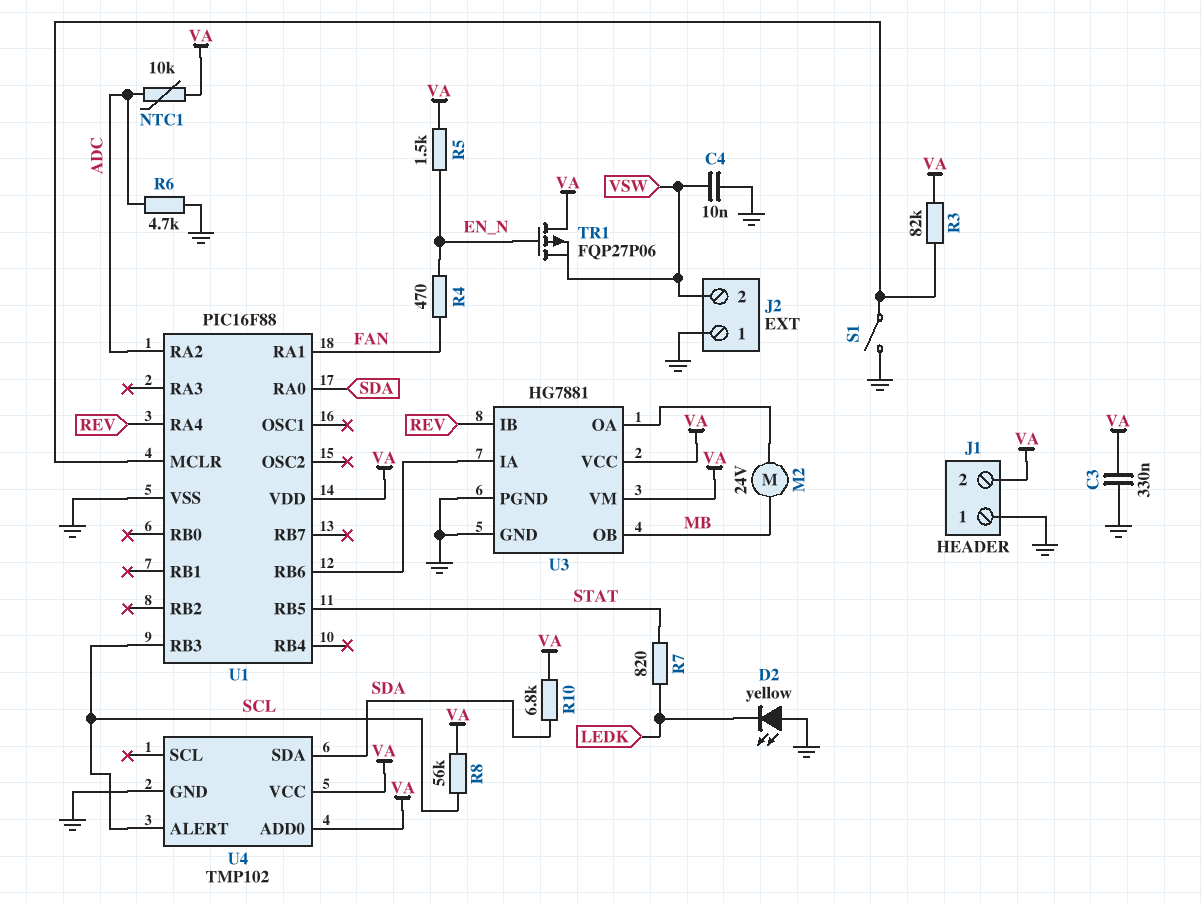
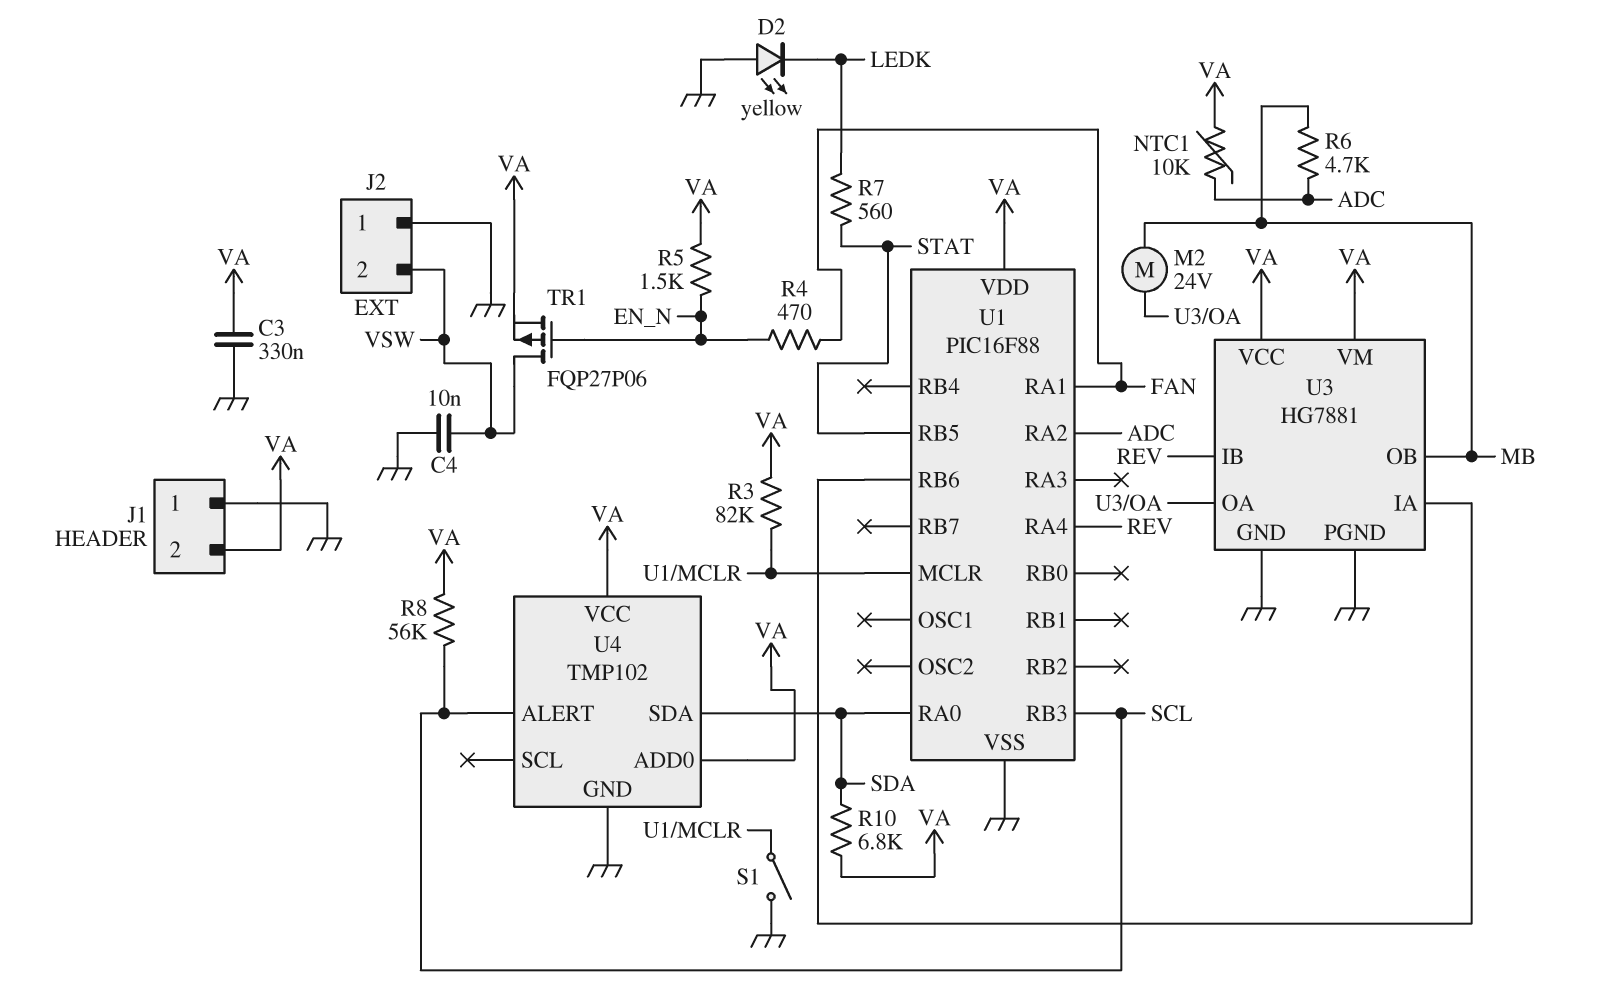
R6: 4.7k (ADC, GND) -> 4.7k (ADC, MB)
R7: 820 (LEDK, STAT) -> 560 (LEDK, STAT)
TR1: PMOS FQP27P06 (G EN_N, D VA, S VSW) -> PMOS FQP27P06 (G EN_N, D VSW, S VA)

